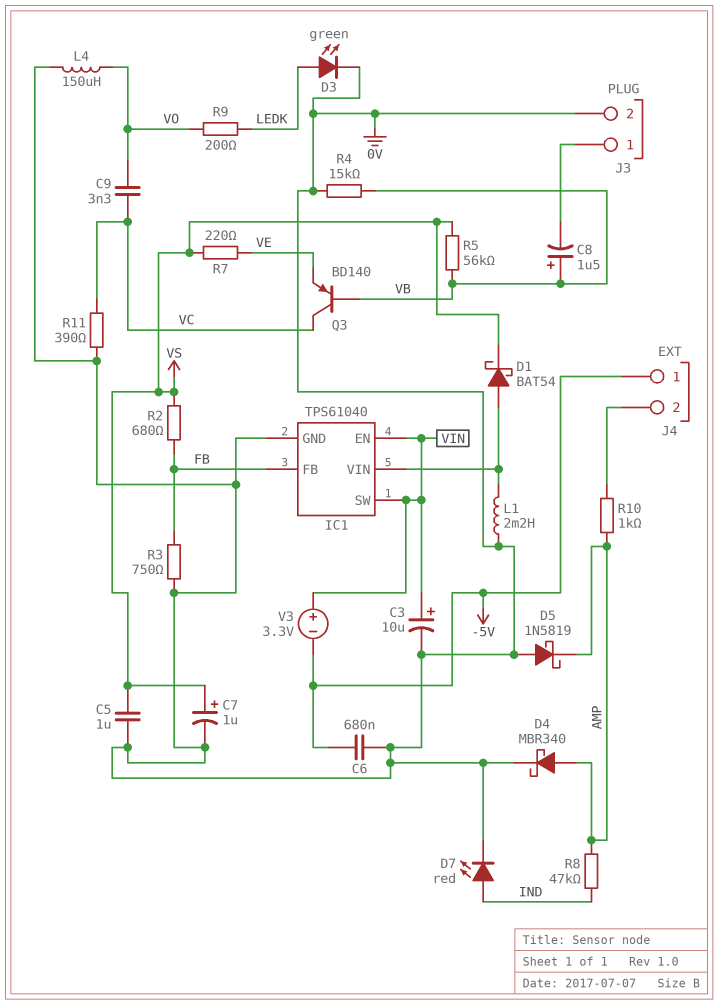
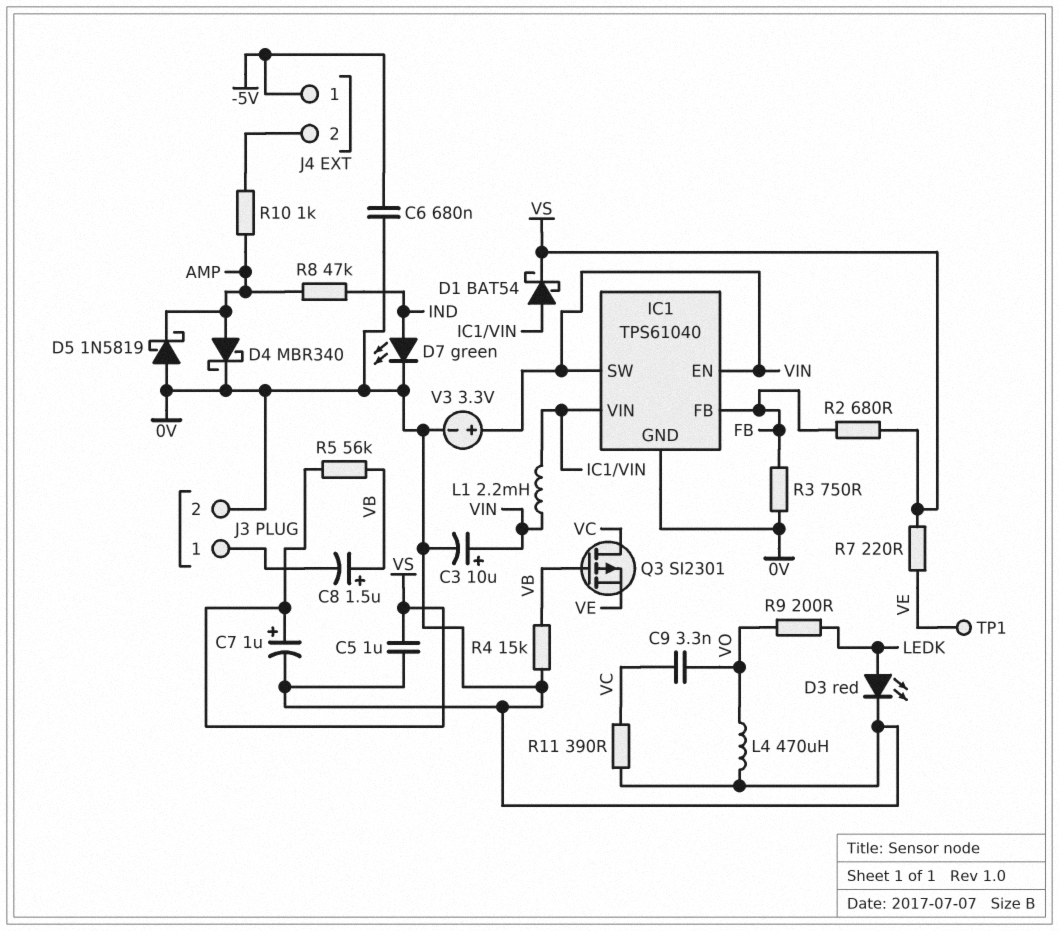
D3: LED green (A LEDK, K 0V) -> LED red (A LEDK, K 0V)
D7: LED red (A IND, K 0V) -> LED green (A IND, K 0V)
L1: 2.2mH (0V, IC1/VIN) -> 2.2mH (IC1/VIN, VIN)
L4: 150uH (0V, VO) -> 470uH (0V, VO)
Q3: PNP BD140 (B VB, C VC, E VE) -> PMOS SI2301 (G VB, D VC, S VE)
TP1: none -> test point (VE)
V3: 3.3V (plus VIN, minus -5V) -> 3.3V (plus VIN, minus 0V)

